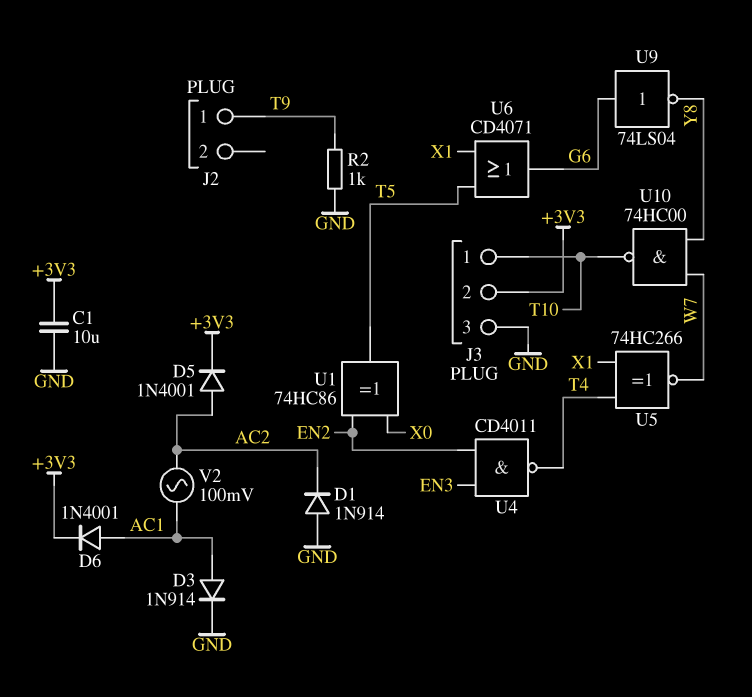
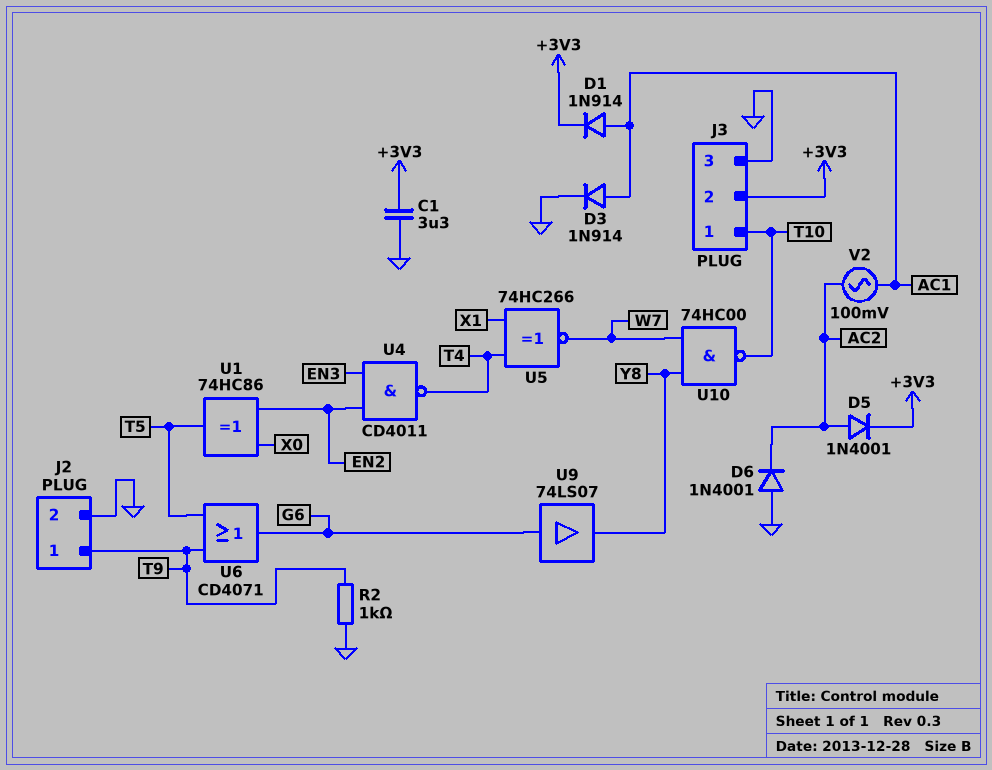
C1: 10uF (+3V3, GND) -> 3.3uF (+3V3, GND)
D1: diode 1N914 (A GND, K AC2) -> diode 1N914 (A AC1, K +3V3)
D6: diode 1N4001 (A AC1, K +3V3) -> diode 1N4001 (A GND, K AC2)
J2 pin 2: none -> GND
U6: OR CD4071 (in T5, in X1, out G6) -> OR CD4071 (in T5, in T9, out G6)
U9: NOT 74LS04 (in G6, out Y8) -> buffer 74LS07 (in G6, out Y8)

